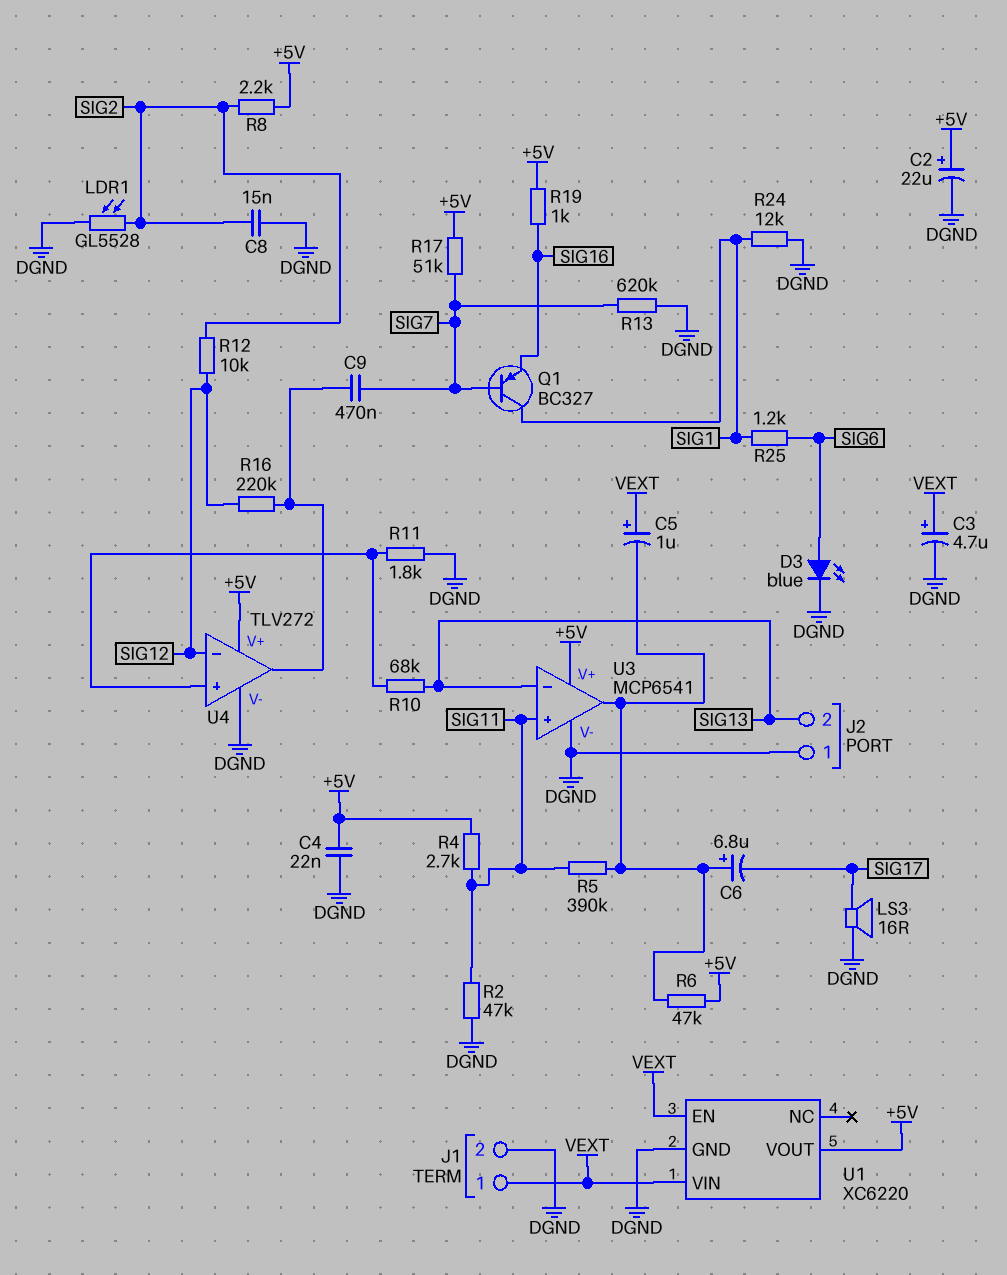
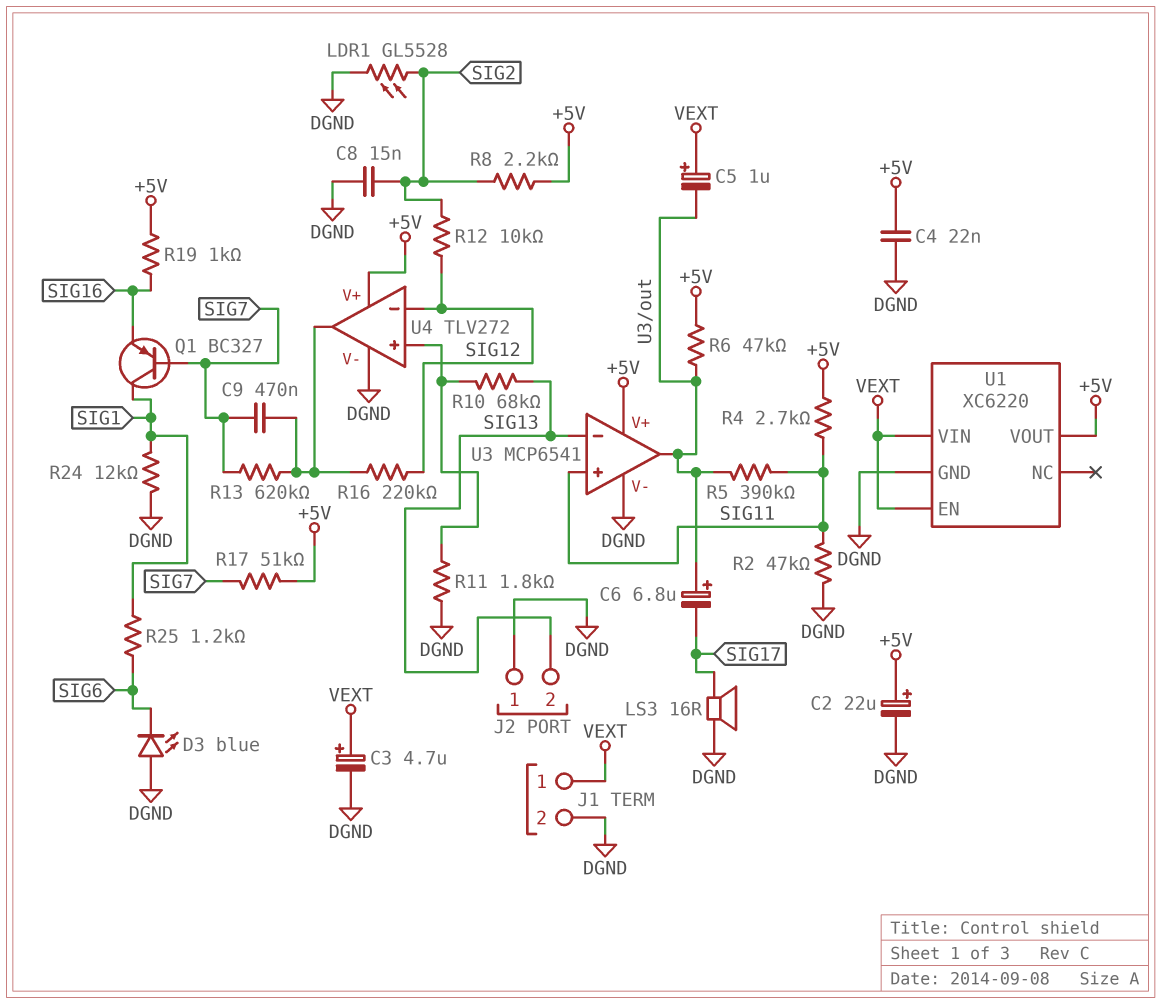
D3: LED blue (A SIG6, K DGND) -> LED blue (A DGND, K SIG6)
R13: 620k (DGND, SIG7) -> 620k (SIG7, U4/out)

